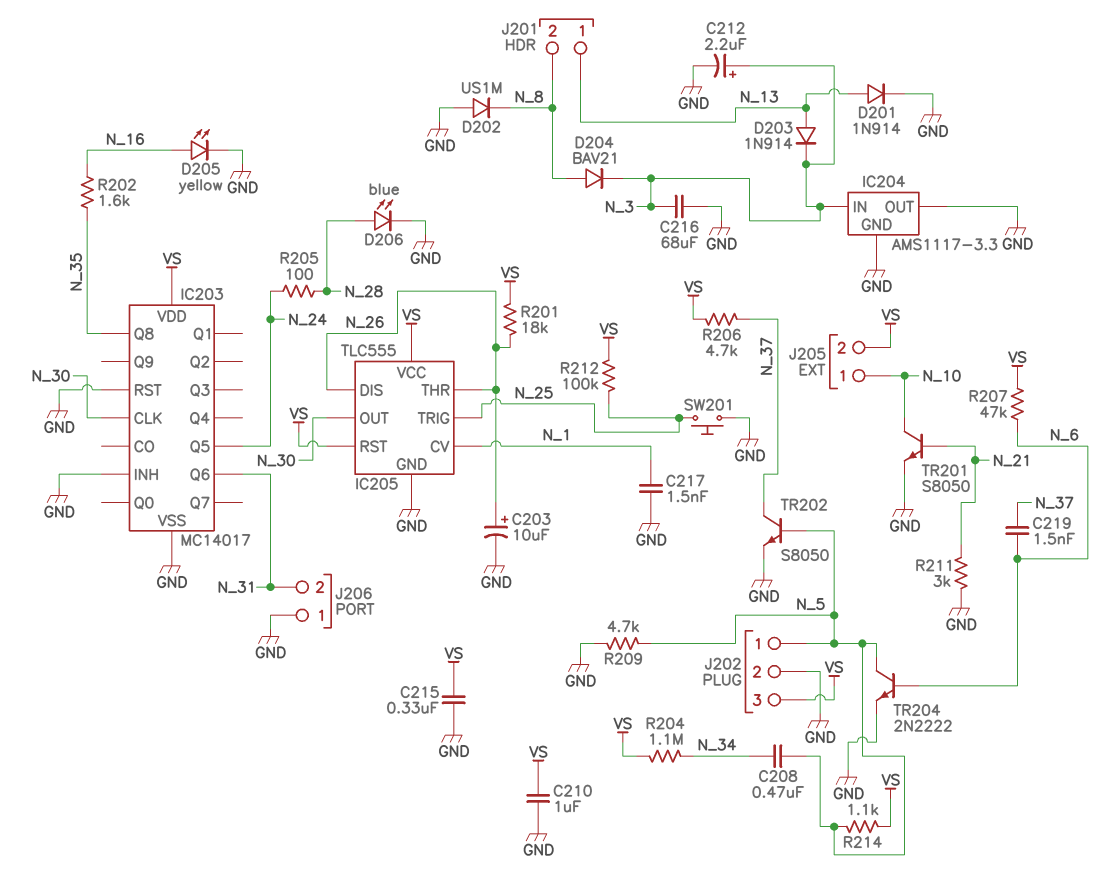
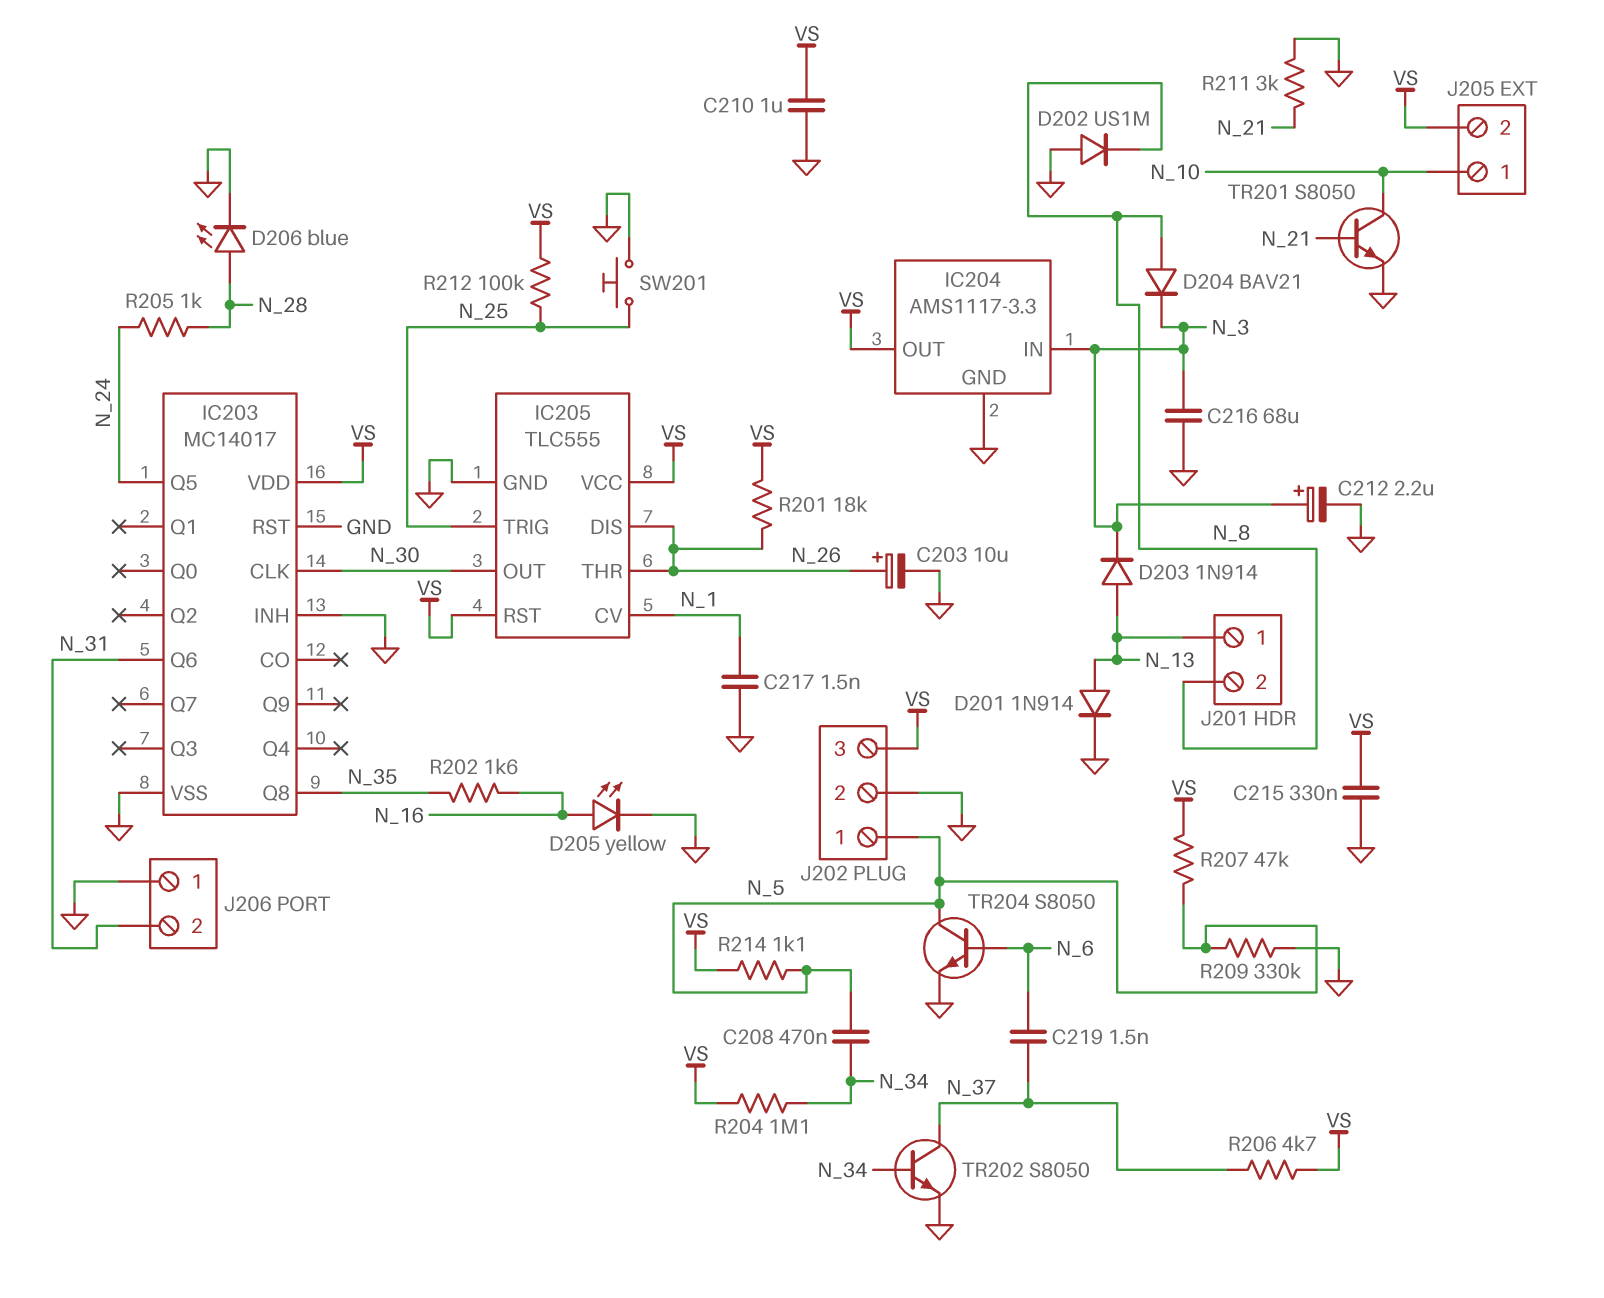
IC204 pin OUT: GND -> VS
R205: 100 (N_24, N_28) -> 1k (N_24, N_28)
R207: 47k (N_6, VS) -> 47k (N_5, VS)
R209: 4.7k (GND, N_5) -> 330k (GND, N_5)
TR202: NPN S8050 (B N_5, C N_37, E GND) -> NPN S8050 (B N_34, C N_37, E GND)
TR204: NPN 2N2222 (B N_6, C N_5, E GND) -> NPN S8050 (B N_6, C N_5, E GND)

